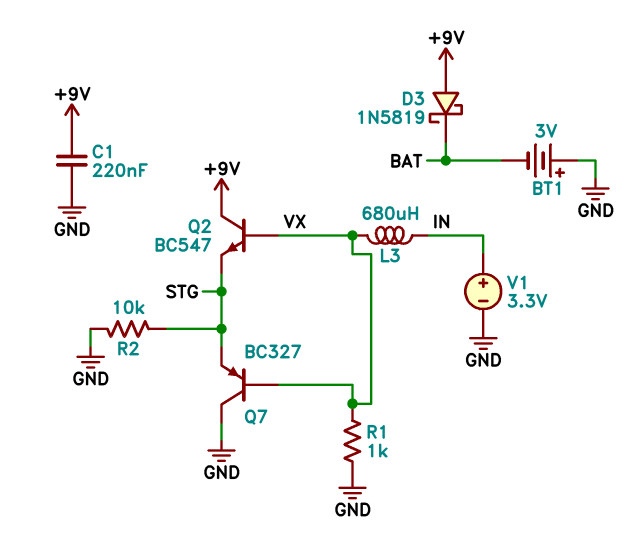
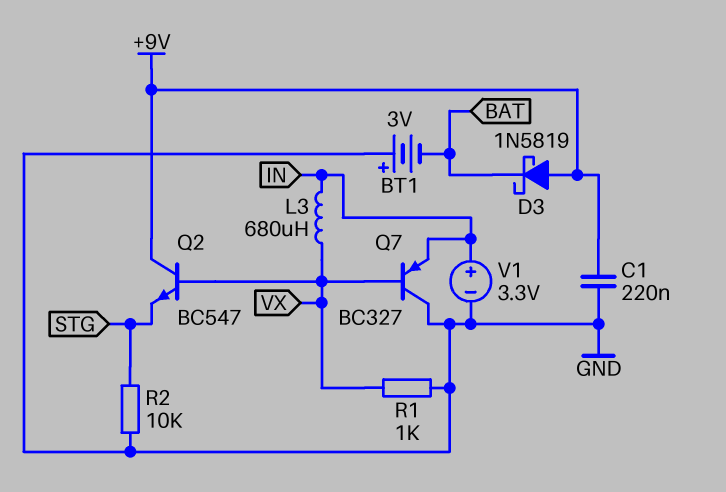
Q7: PNP BC327 (B VX, C GND, E STG) -> PNP BC327 (B VX, C GND, E IN)

